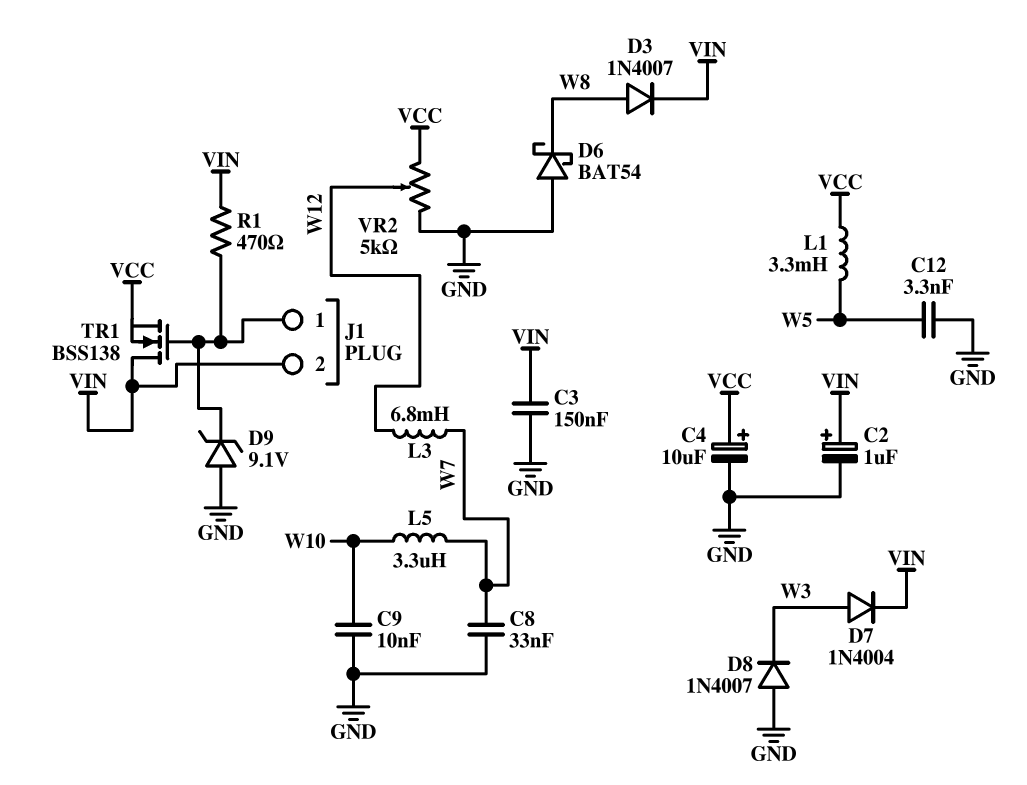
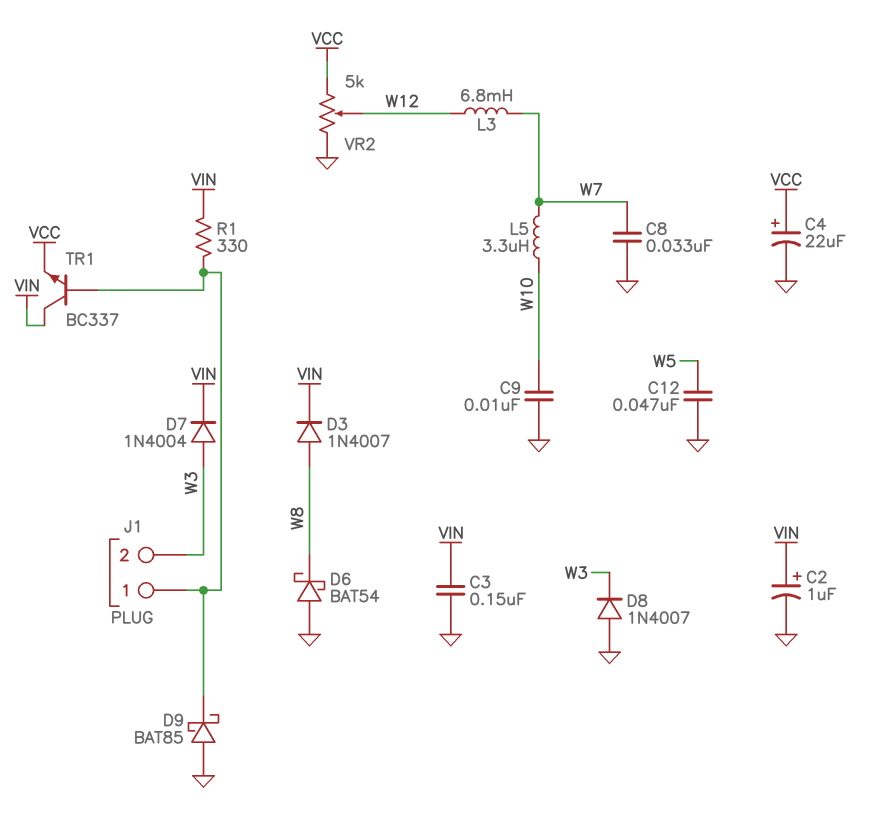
C4: 10uF (plus VCC, minus GND) -> 22uF (plus VCC, minus GND)
C12: 3.3nF (GND, W5) -> 47nF (GND, W5)
D9: zener 9.1V (A GND, K J1/1) -> schottky BAT85 (A GND, K J1/1)
J1 pin 2: VIN -> W3
L1: 3.3mH (VCC, W5) -> none
R1: 470 (J1/1, VIN) -> 330 (J1/1, VIN)
TR1: NMOS BSS138 (G J1/1, D VIN, S VCC) -> NPN BC337 (B J1/1, C VIN, E VCC)

